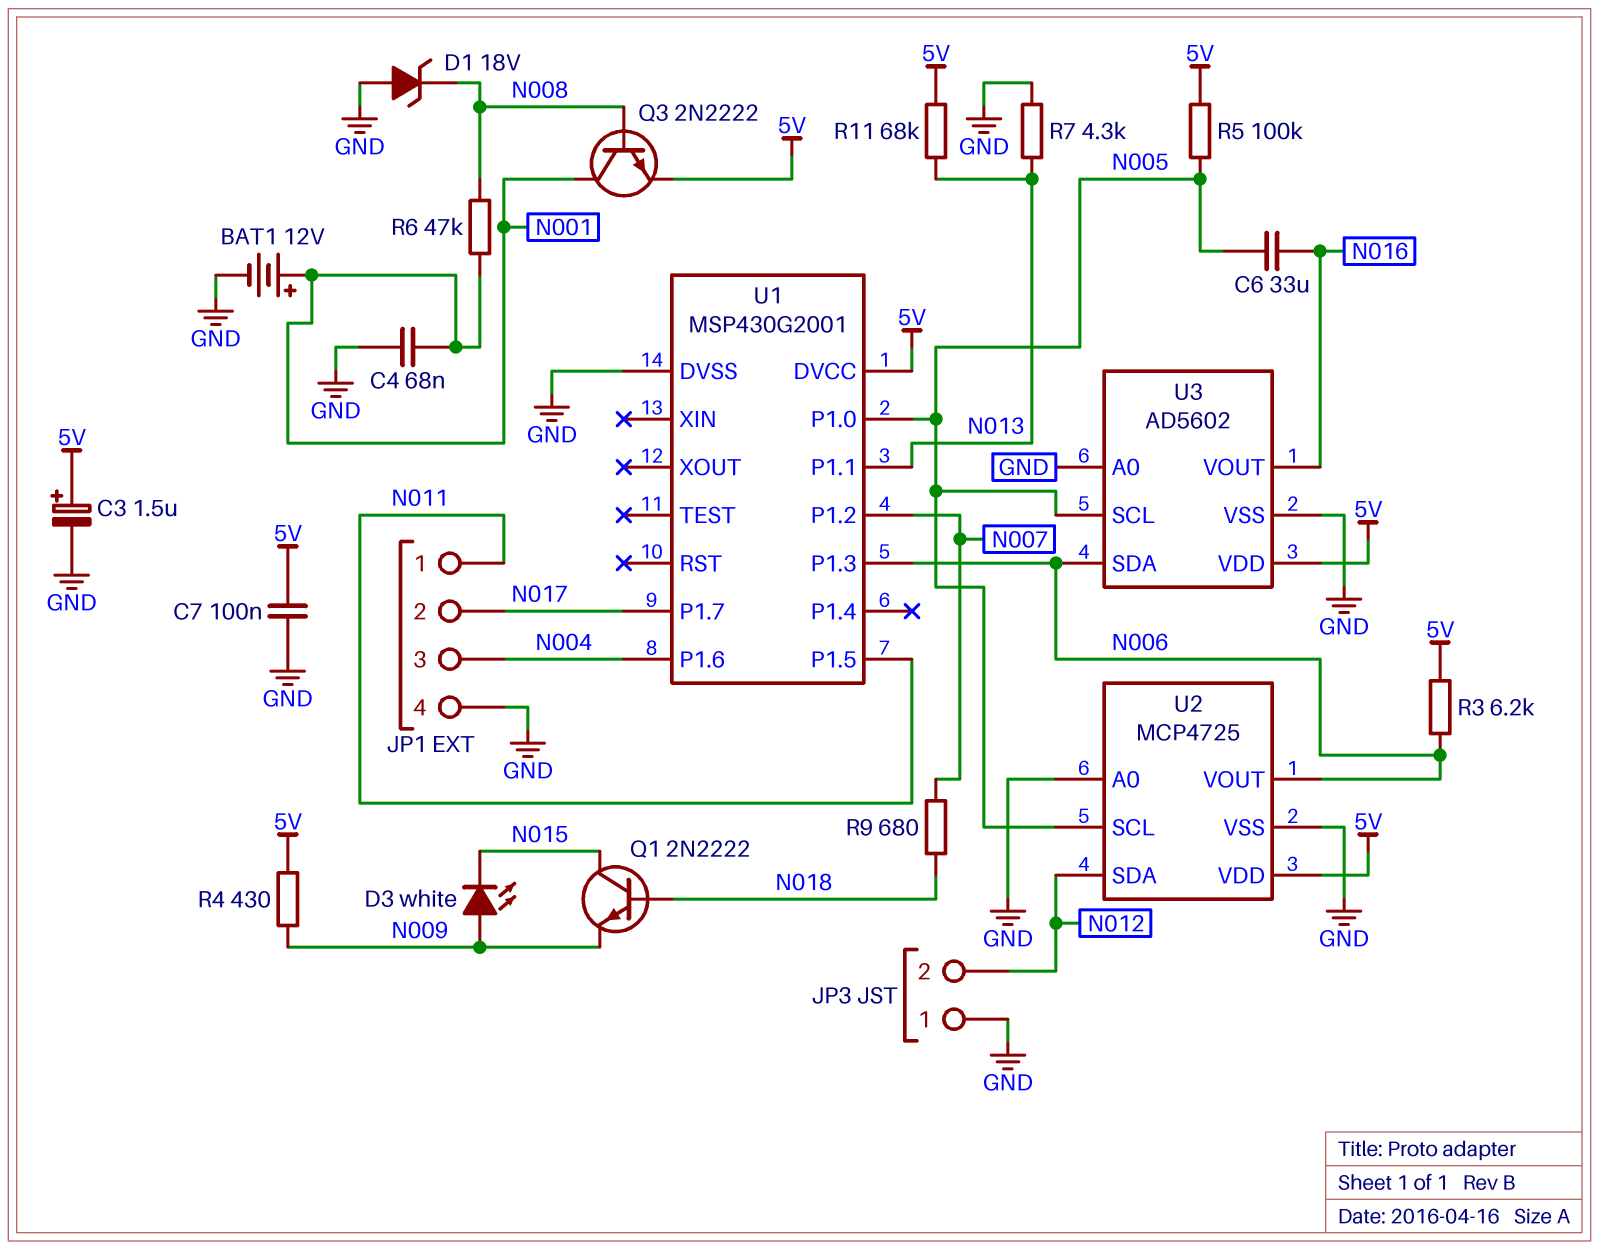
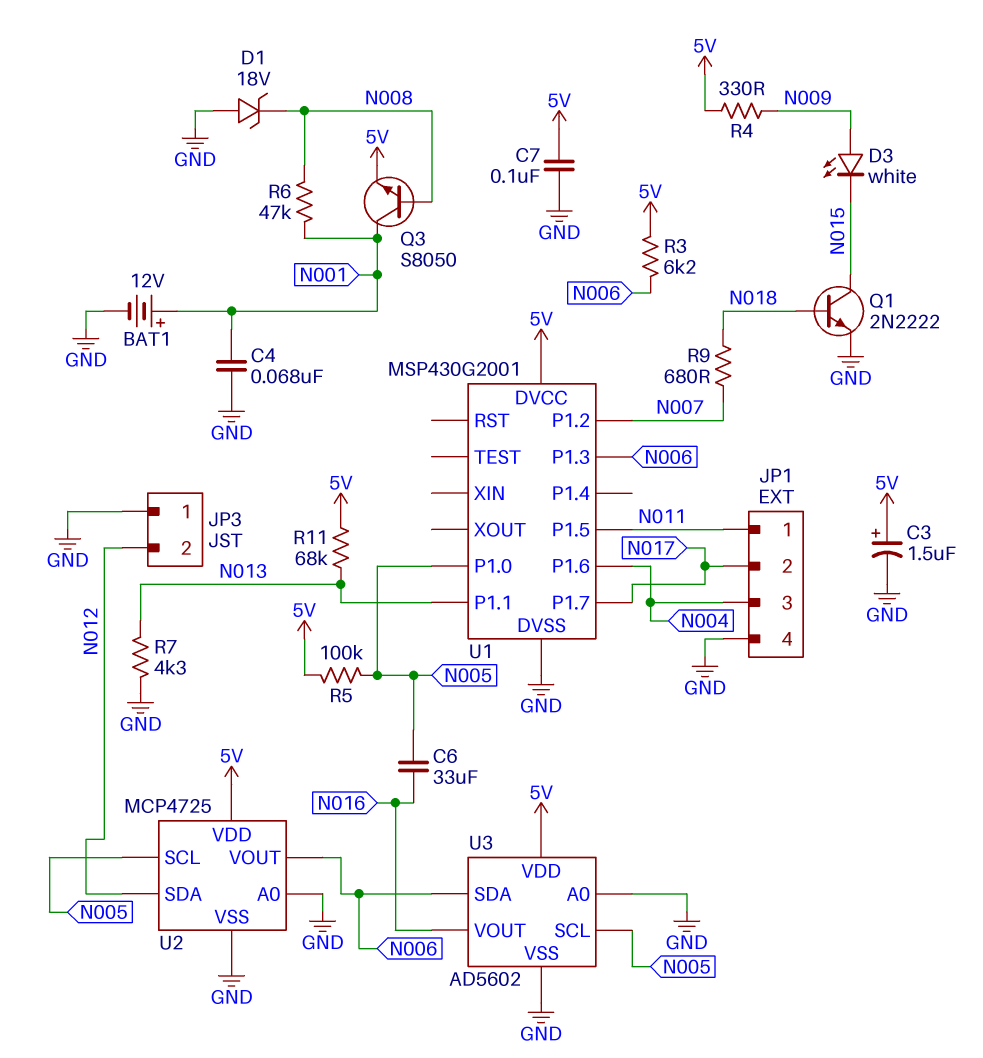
Q1: NPN 2N2222 (B N018, C N015, E N009) -> NPN 2N2222 (B N018, C N015, E GND)
Q3: NPN 2N2222 (B N008, C N001, E 5V) -> NPN S8050 (B N008, C N001, E 5V)
R4: 430 (5V, N009) -> 330 (5V, N009)

